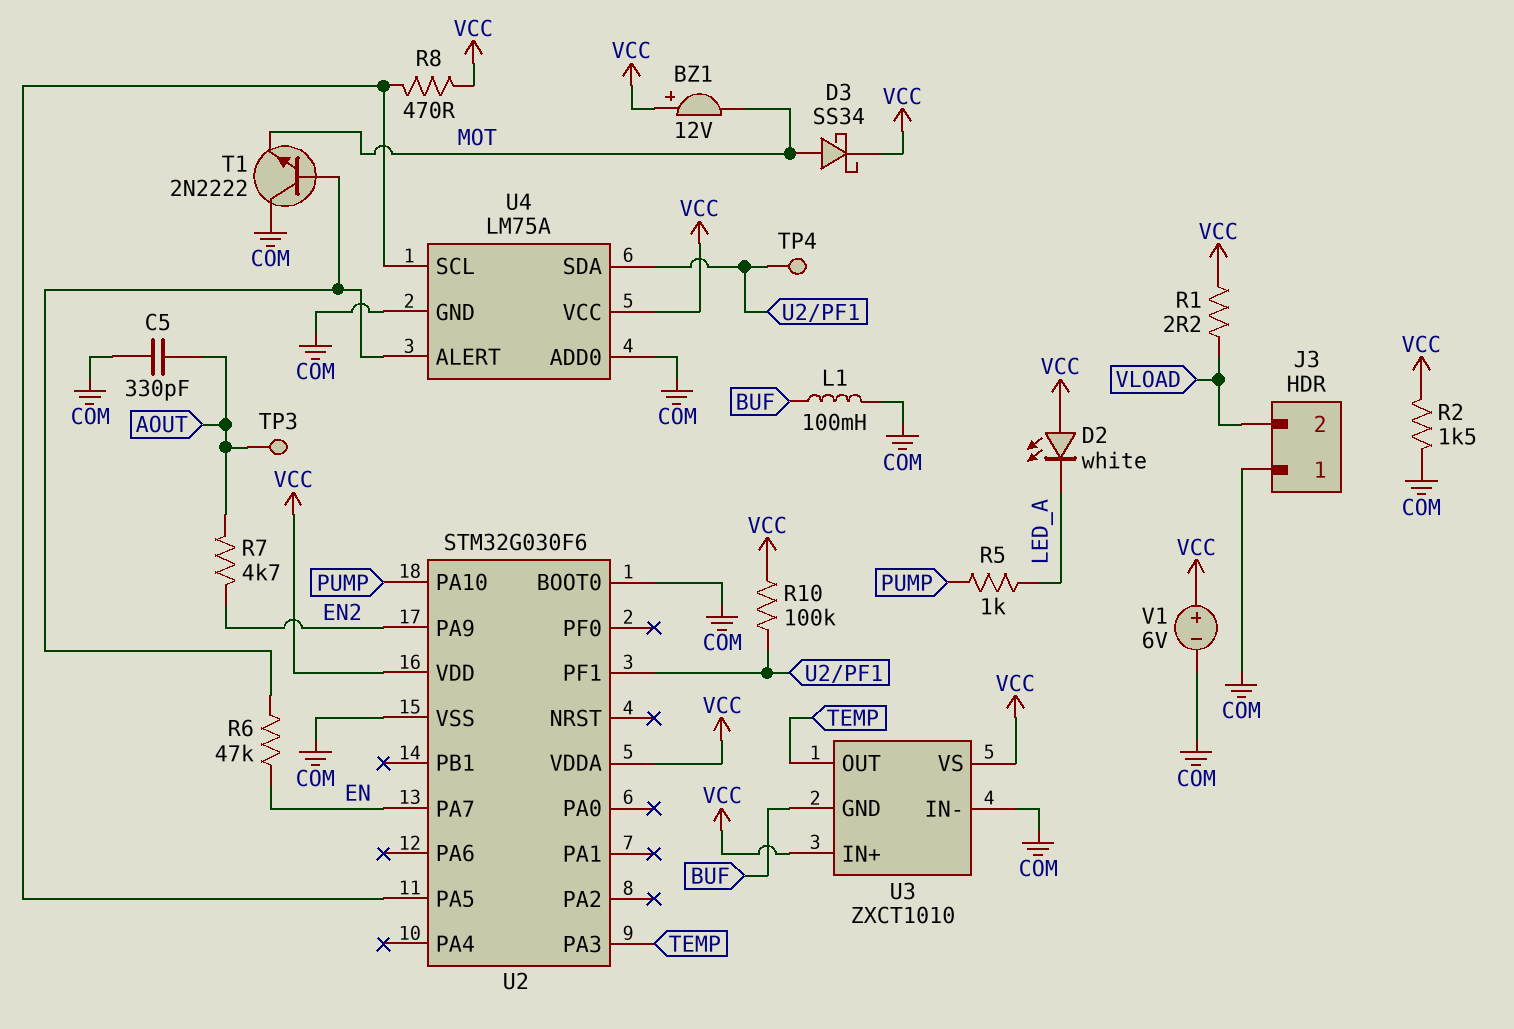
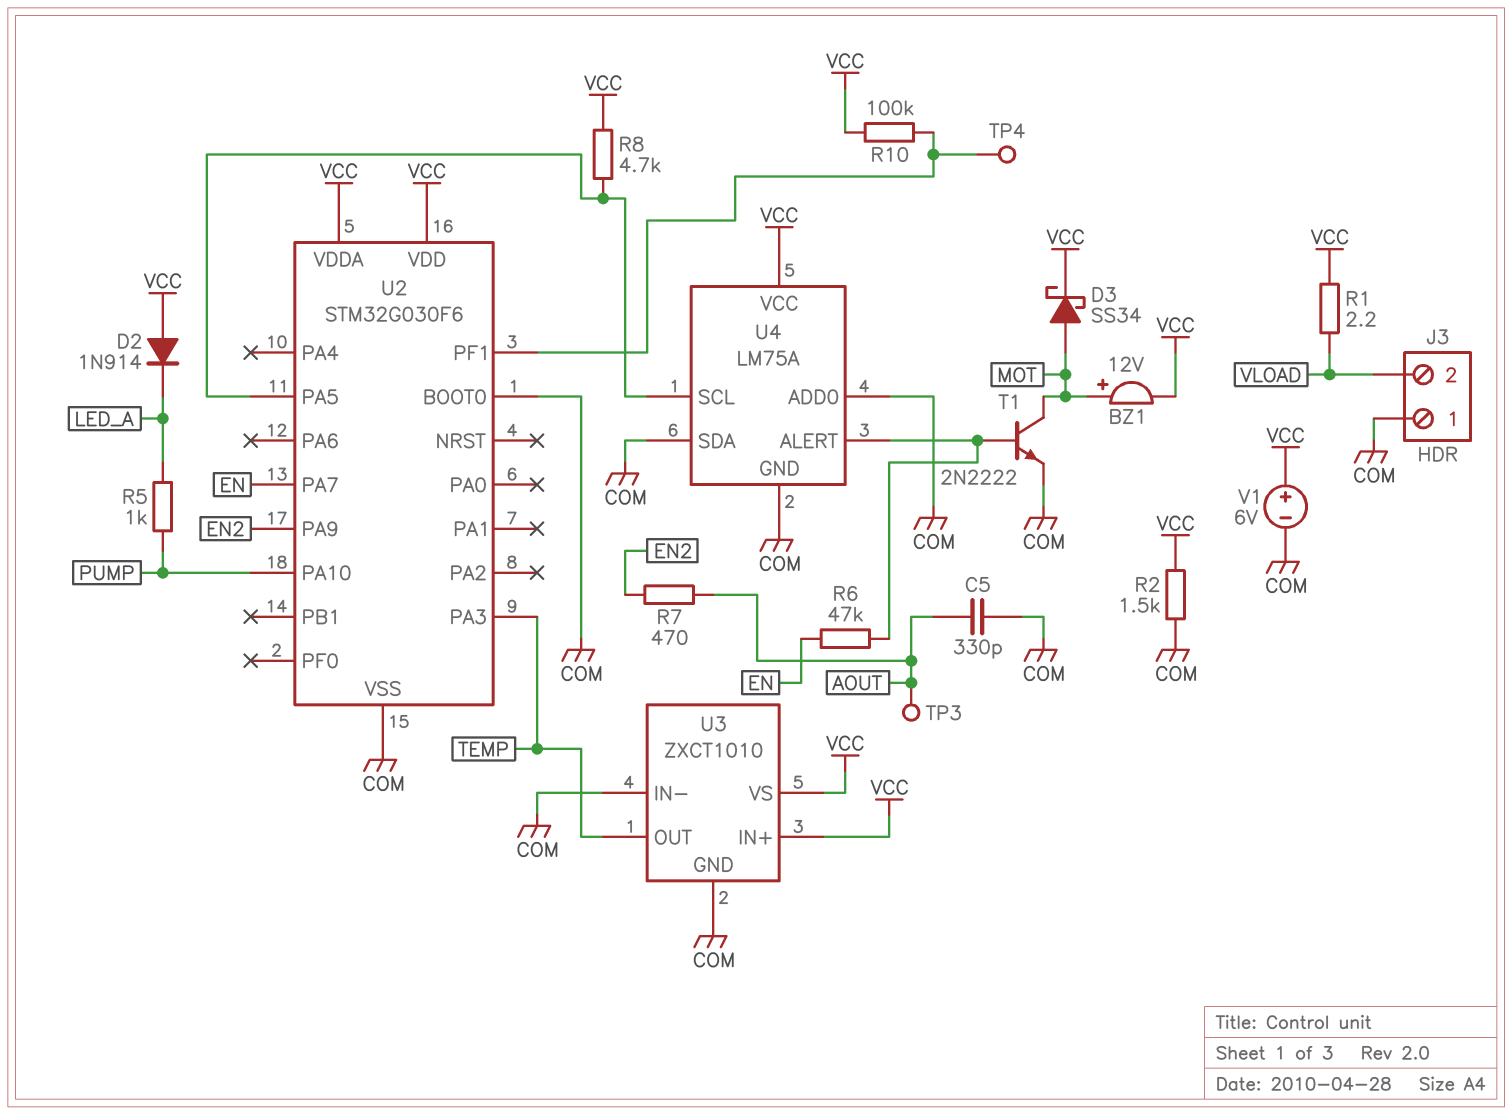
BZ1: buzzer 12V (plus VCC, minus MOT) -> buzzer 12V (plus MOT, minus VCC)
D2: LED white (A VCC, K LED_A) -> diode 1N914 (A VCC, K LED_A)
L1: 100mH (BUF, COM) -> none
R7: 4.7k (AOUT, EN2) -> 470 (AOUT, EN2)
R8: 470 (U2/PA5, VCC) -> 4.7k (U2/PA5, VCC)
T1: NPN 2N2222 (B U4/ALERT, C COM, E MOT) -> NPN 2N2222 (B U4/ALERT, C MOT, E COM)
U3 pin GND: BUF -> COM
U4 pin SDA: U2/PF1 -> COM

